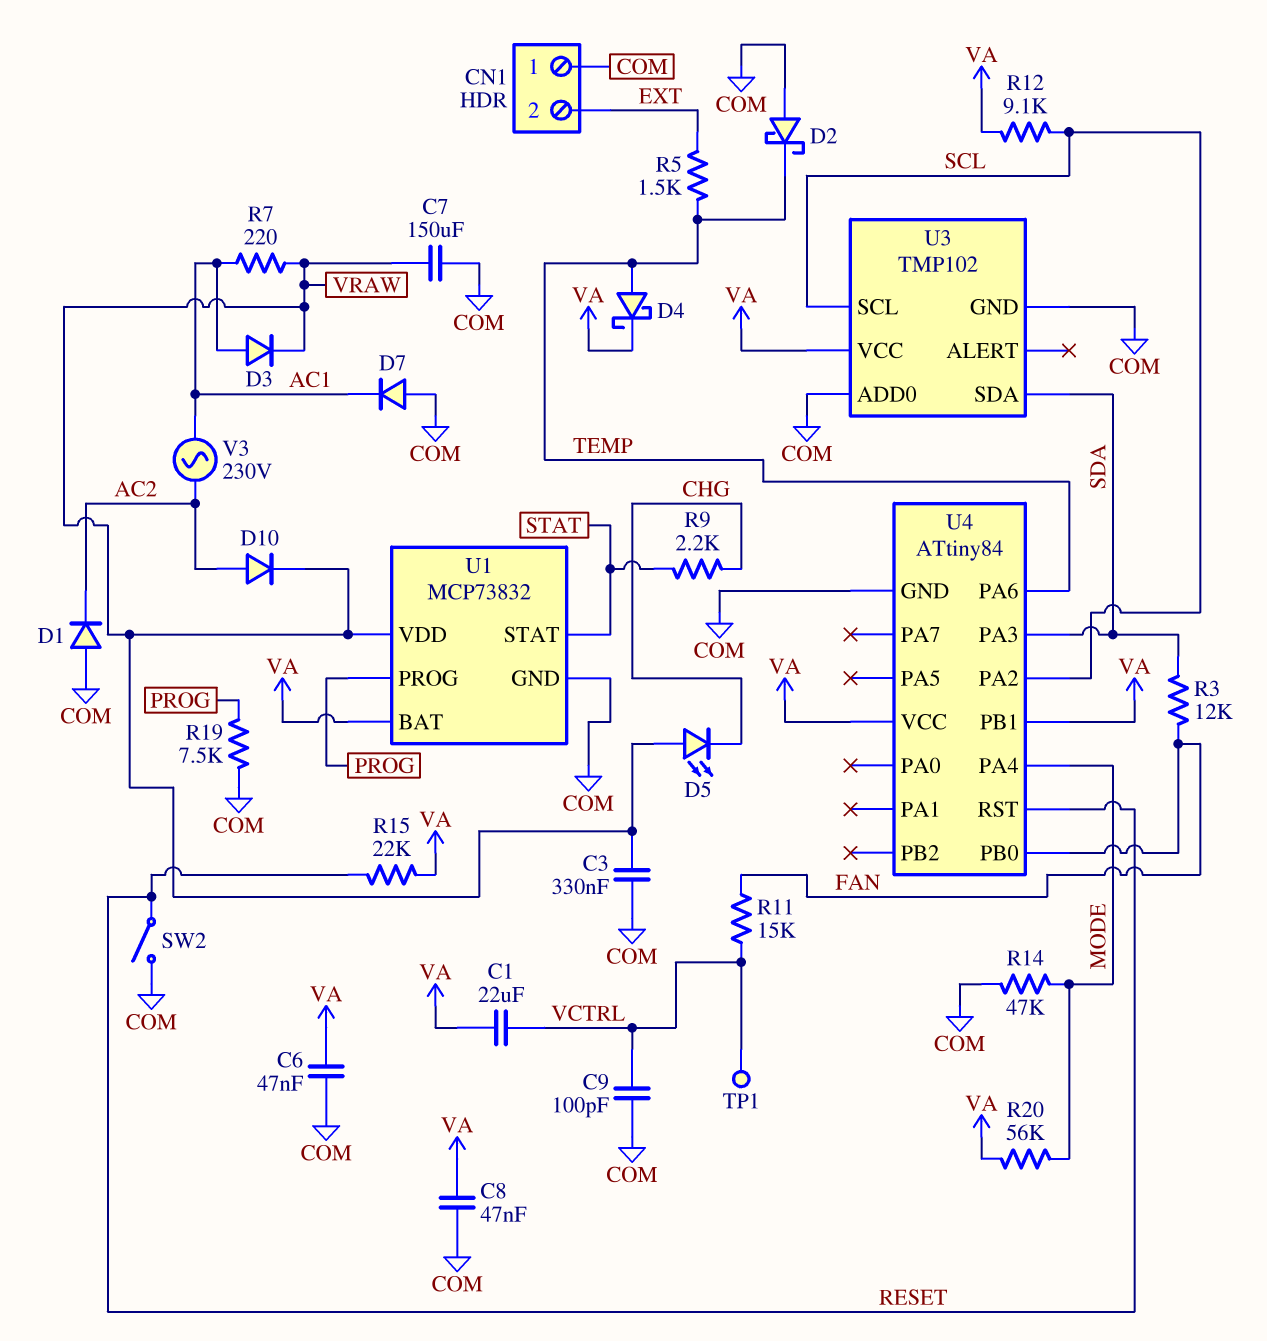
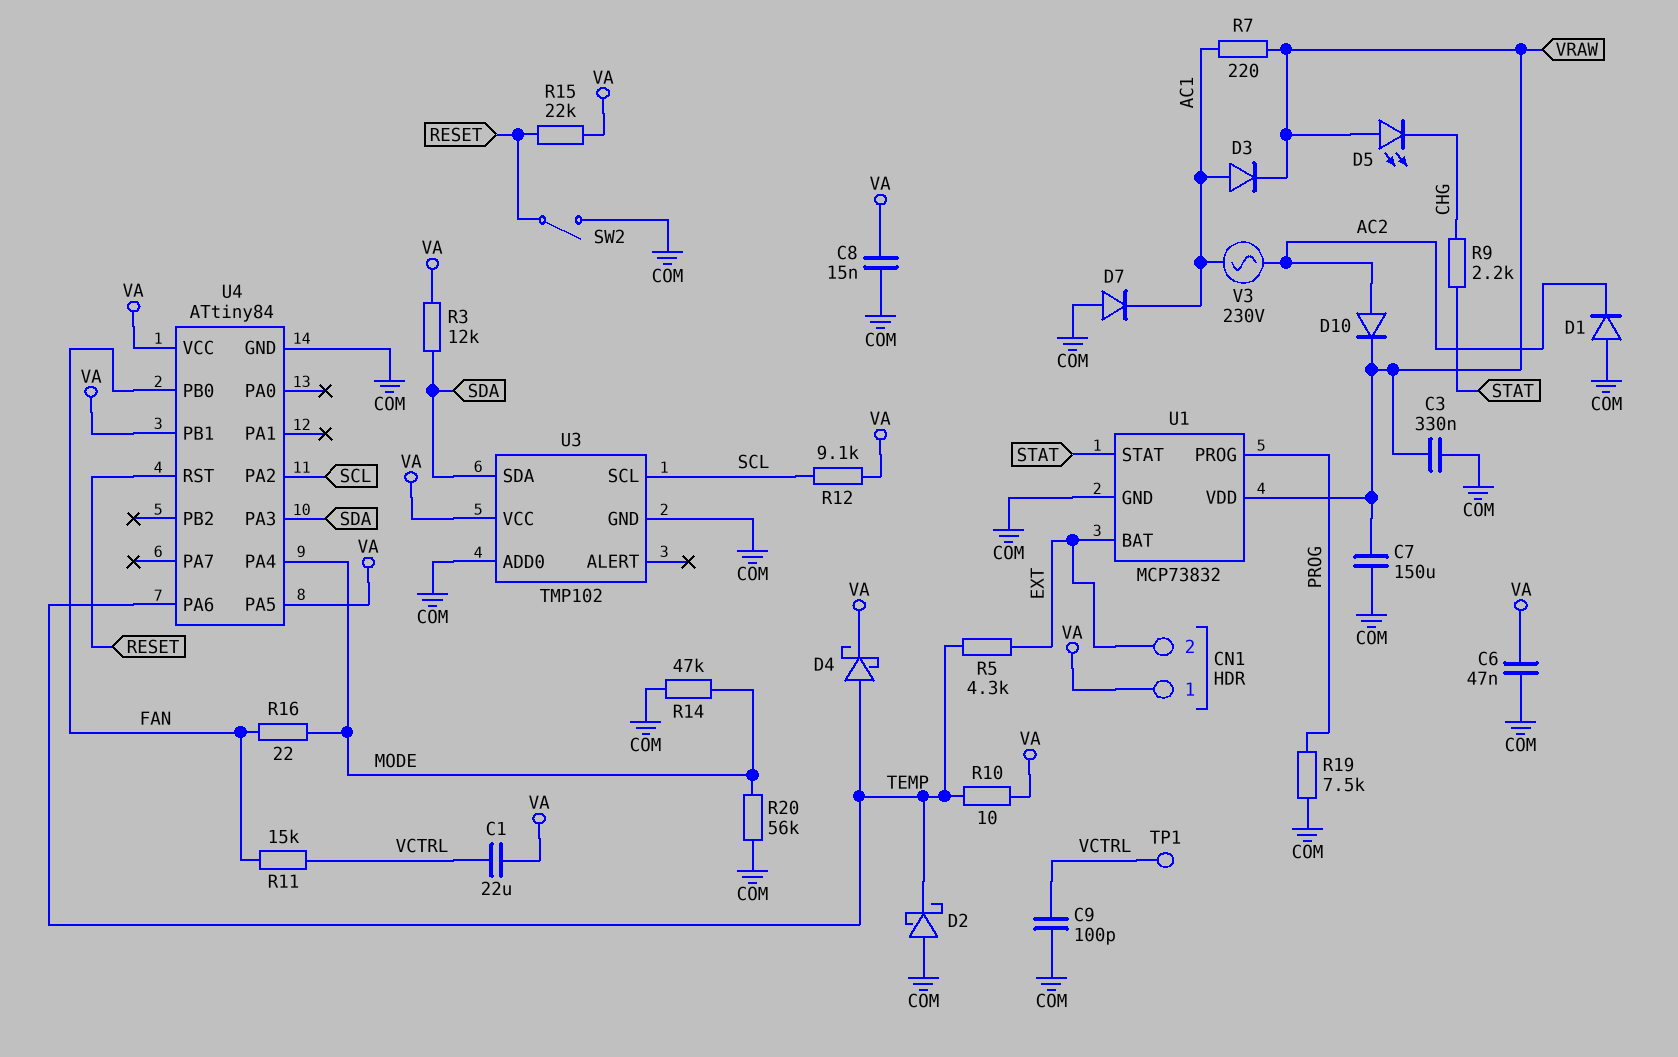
C8: 47nF (COM, VA) -> 15nF (COM, VA)
CN1 pin 1: COM -> VA
R3: 12k (FAN, SDA) -> 12k (SDA, VA)
R5: 1.5k (EXT, TEMP) -> 4.3k (EXT, TEMP)
R10: none -> 10 (TEMP, VA)
R16: none -> 22 (FAN, MODE)
R20: 56k (MODE, VA) -> 56k (COM, MODE)
U1 pin BAT: VA -> EXT
U4 pin PA5: none -> VA

